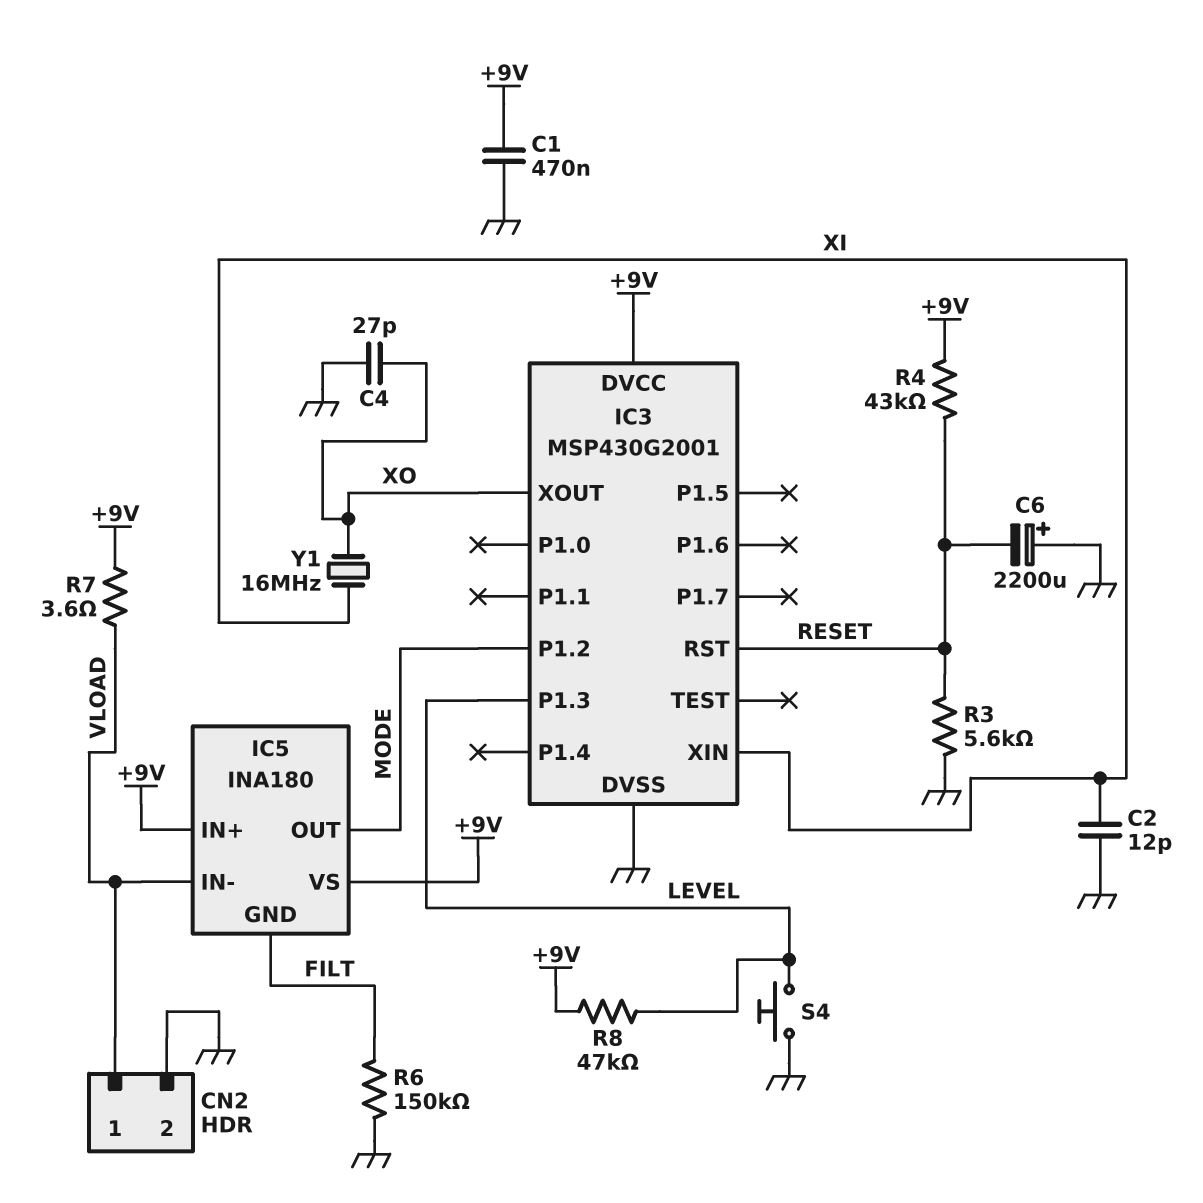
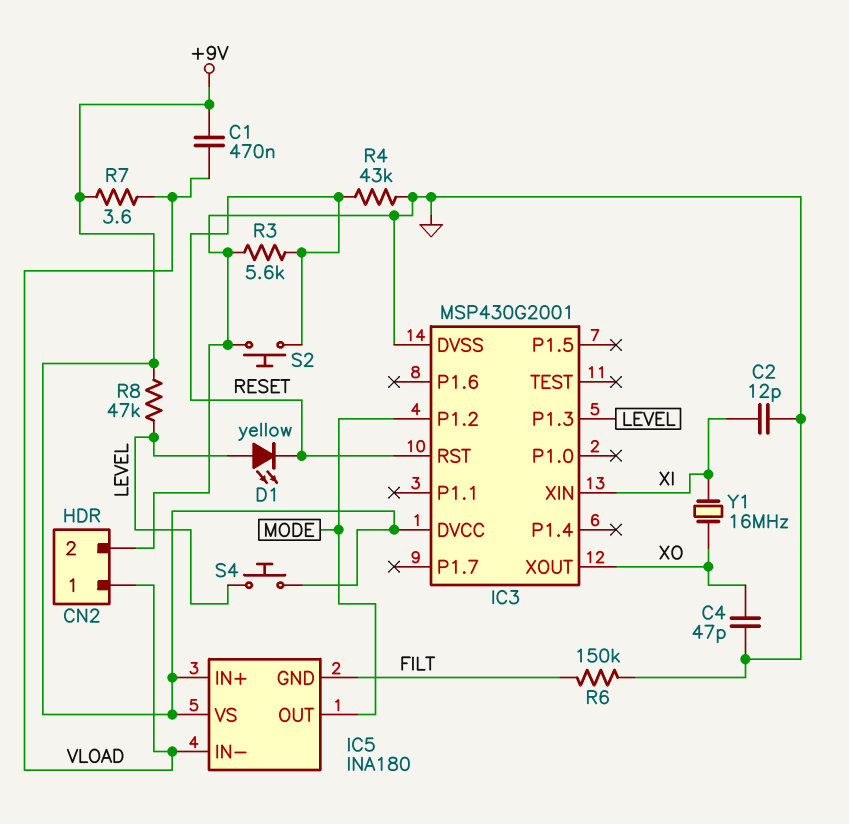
C1: 470nF (+9V, GND) -> 470nF (+9V, VLOAD)
C4: 27pF (GND, XO) -> 47pF (GND, XO)
C6: 2200uF (plus GND, minus RESET) -> none
D1: none -> LED yellow (A LEVEL, K RESET)
R4: 43k (+9V, RESET) -> 43k (GND, RESET)
S2: none -> button (GND, RESET)
S4: button (GND, LEVEL) -> button (+9V, LEVEL)

